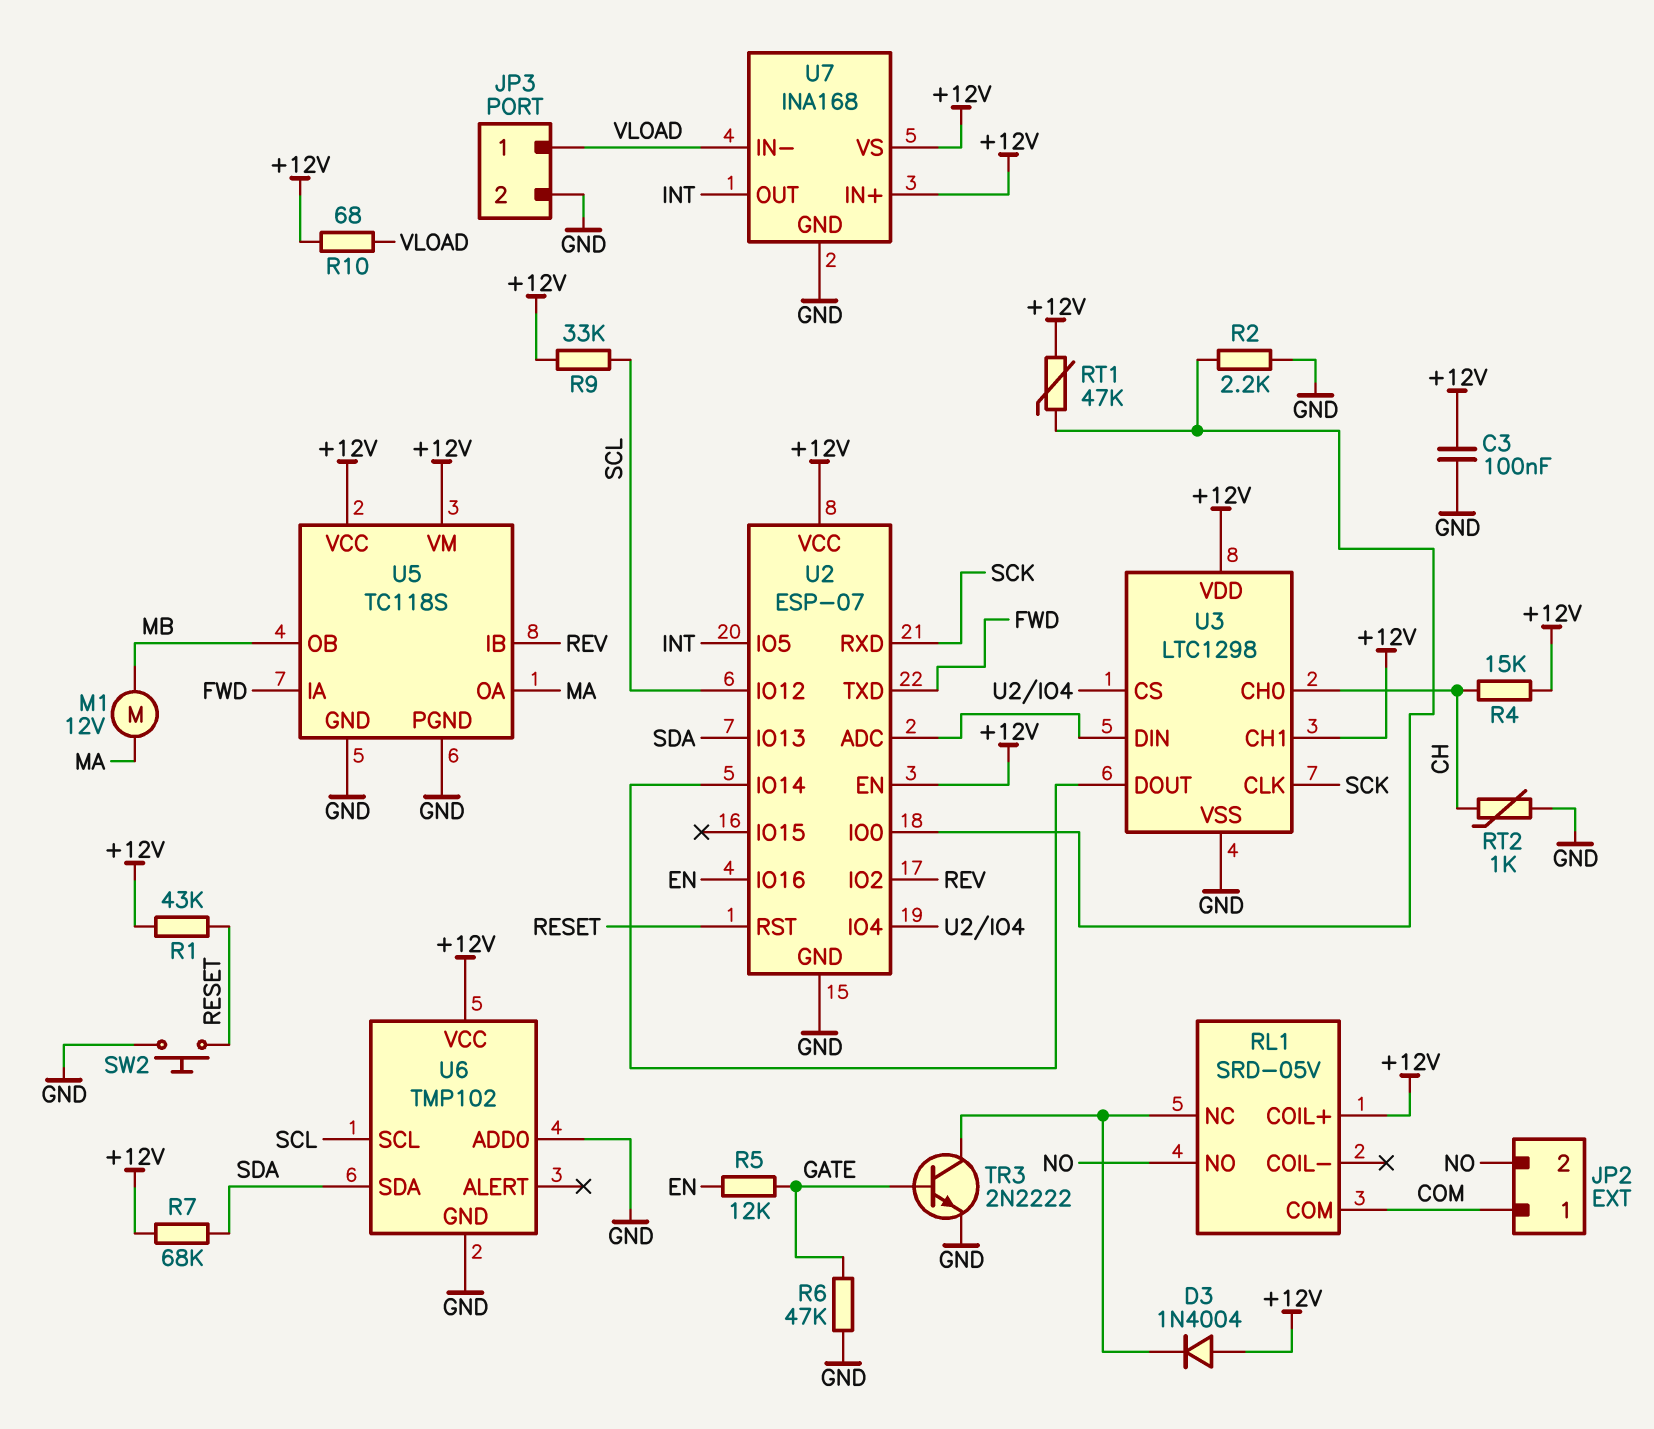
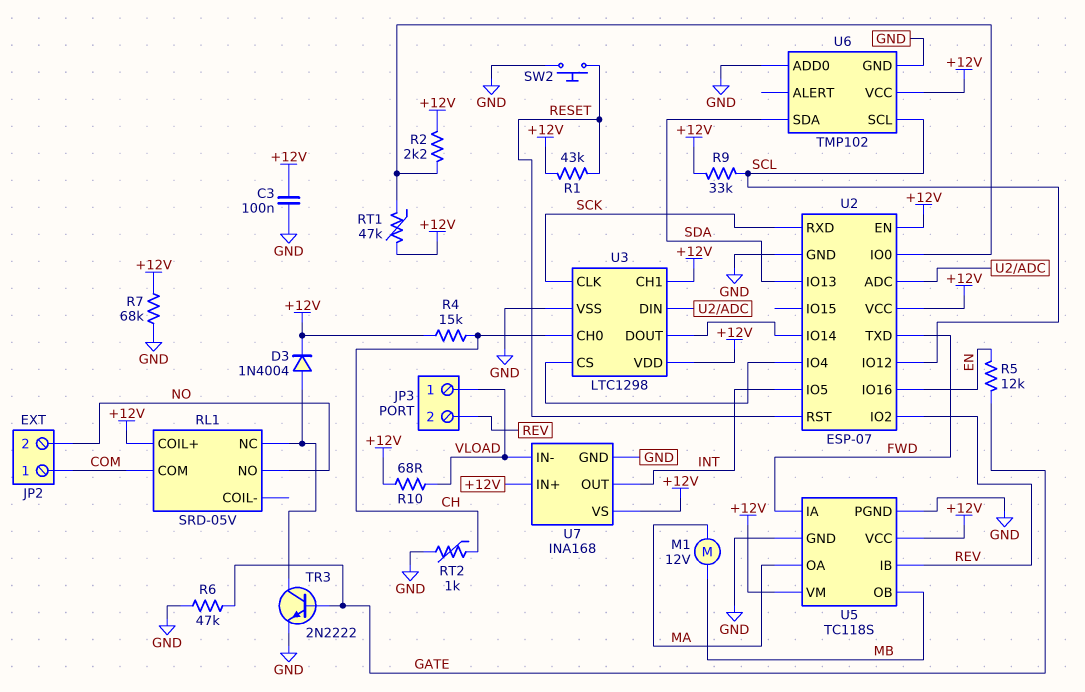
D3: diode 1N4004 (A +12V, K RL1/NC) -> diode 1N4004 (A RL1/NC, K +12V)
JP3 pin 2: GND -> REV
R2: 2.2k (GND, U2/IO0) -> 2.2k (+12V, U2/IO0)
R7: 68k (+12V, SDA) -> 68k (+12V, GND)

